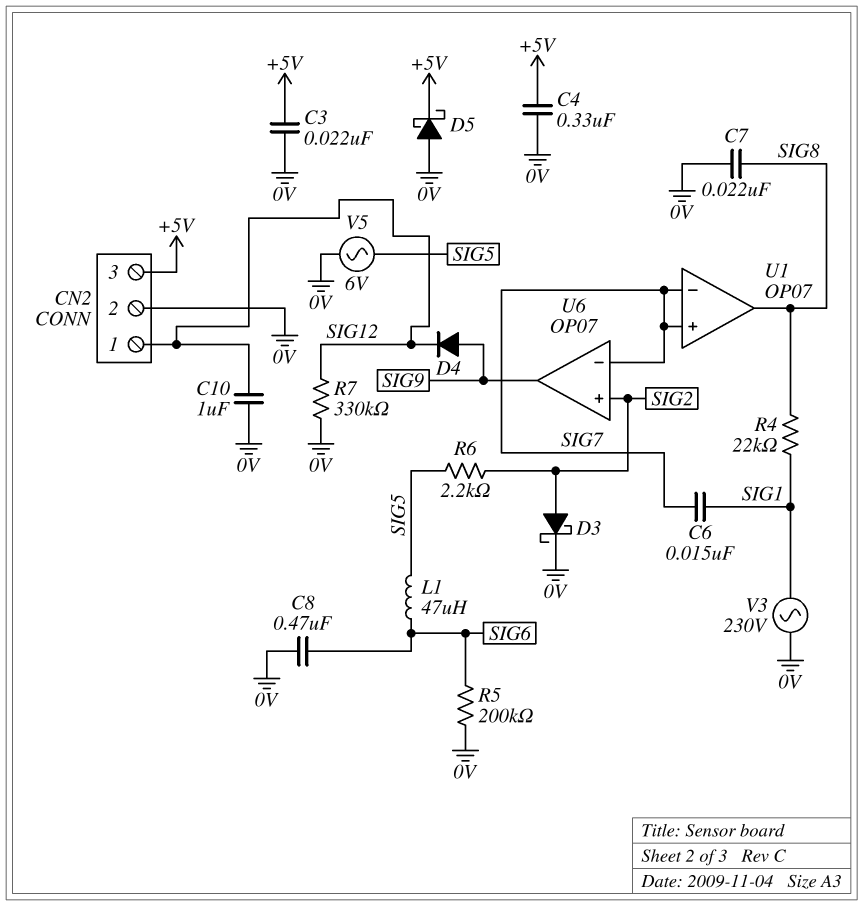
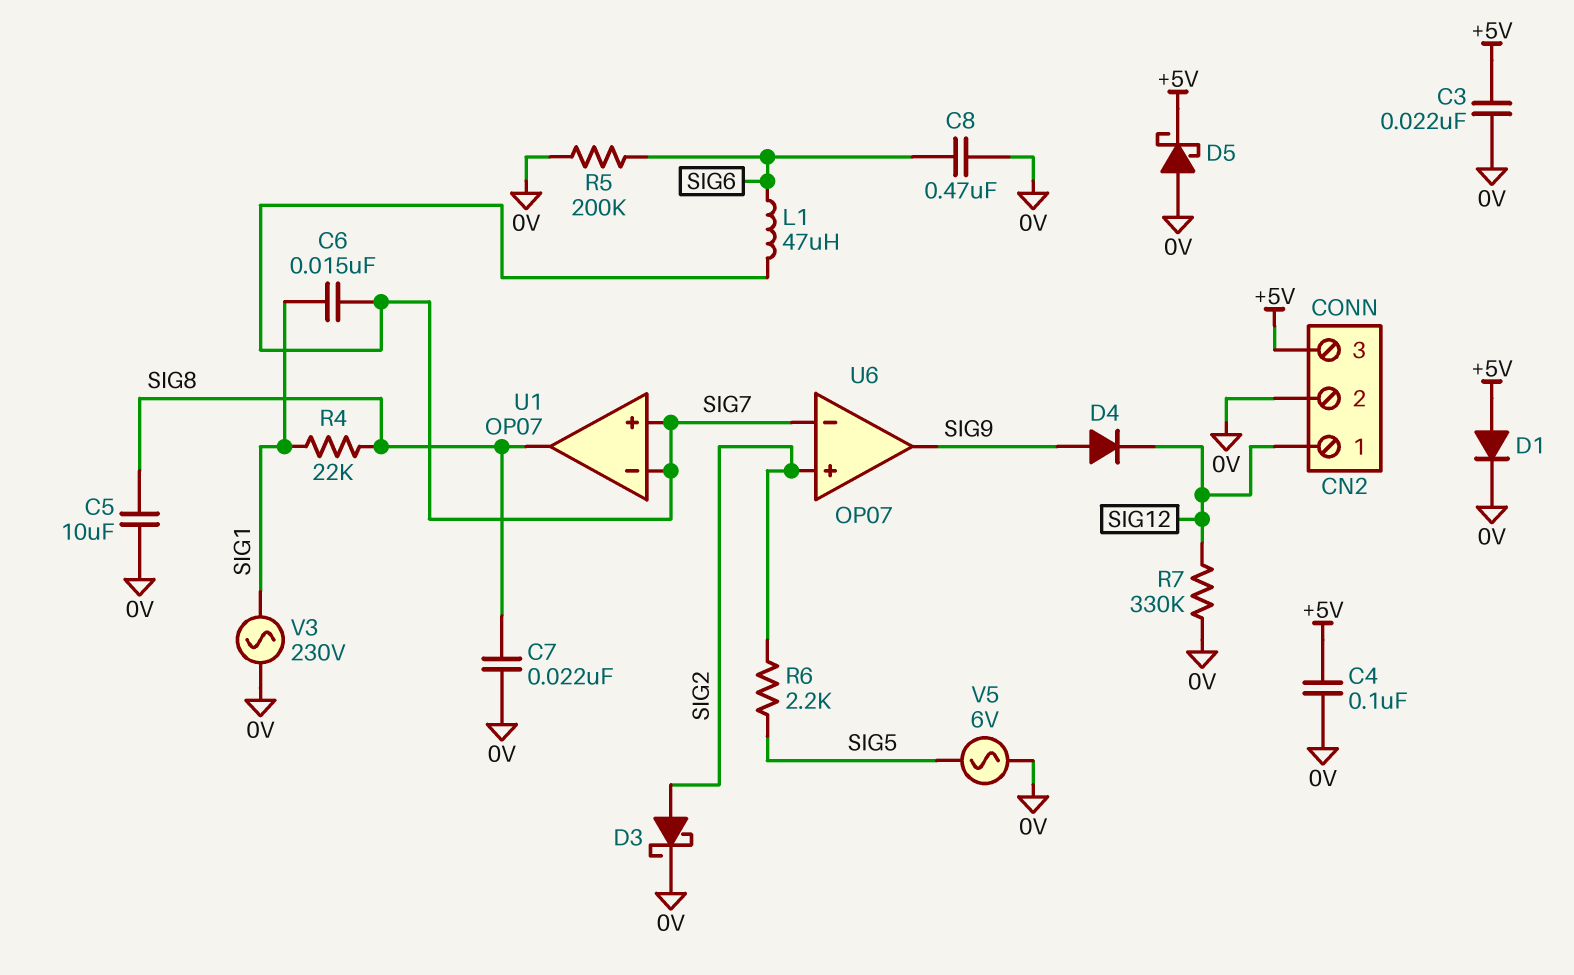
C4: 330nF (+5V, 0V) -> 100nF (+5V, 0V)
C5: none -> 10uF (0V, SIG8)
C10: 1uF (0V, SIG12) -> none
D1: none -> diode (A +5V, K 0V)
L1: 47uH (SIG5, SIG6) -> 47uH (SIG6, SIG7)

